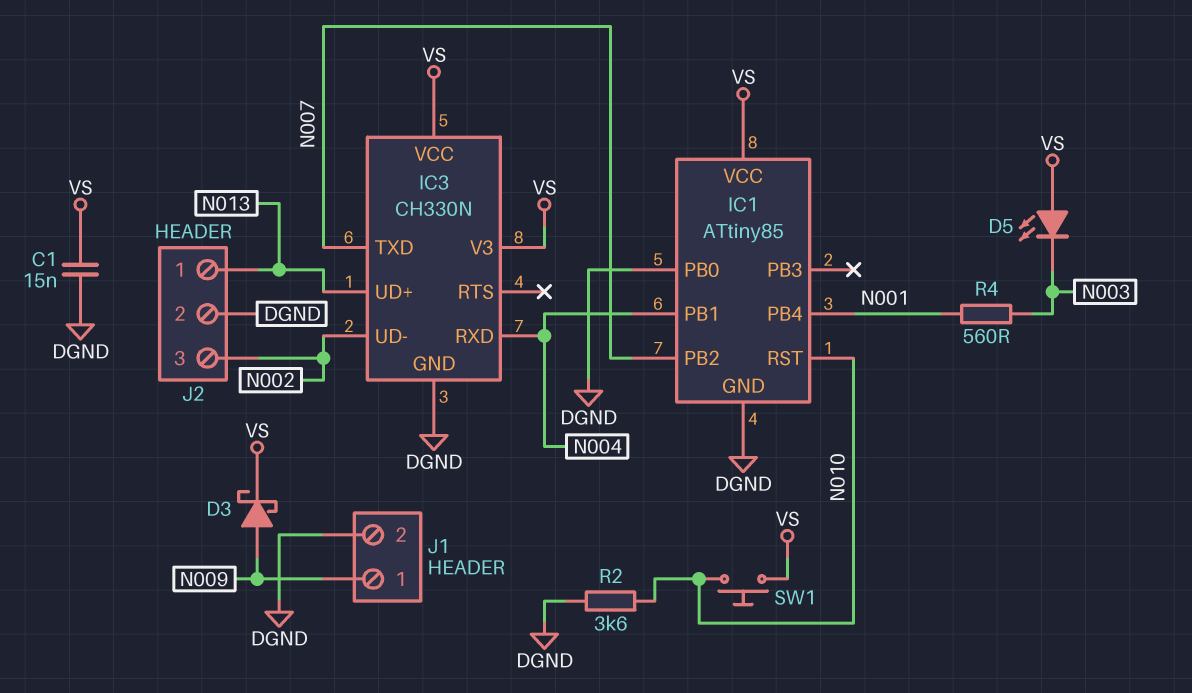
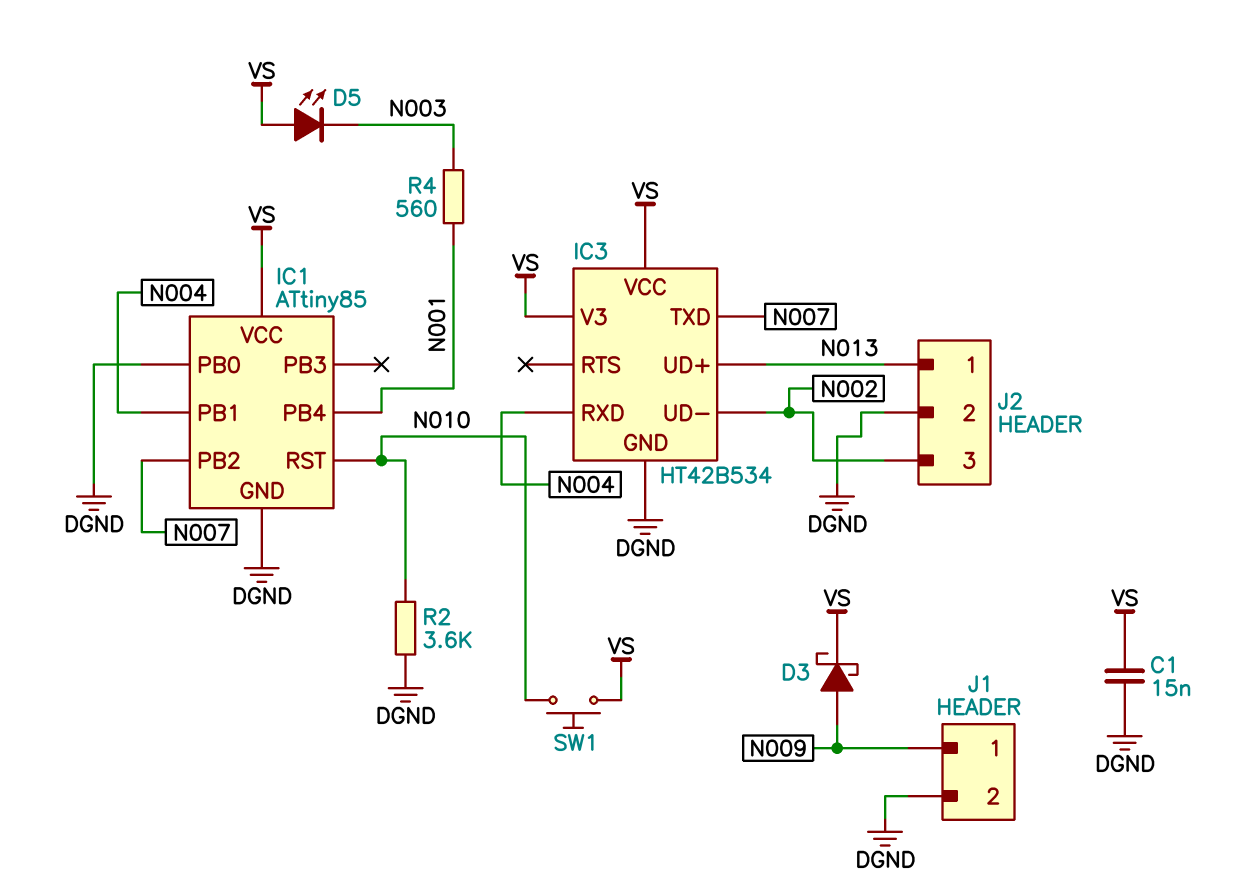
IC3: CH330N -> HT42B534

